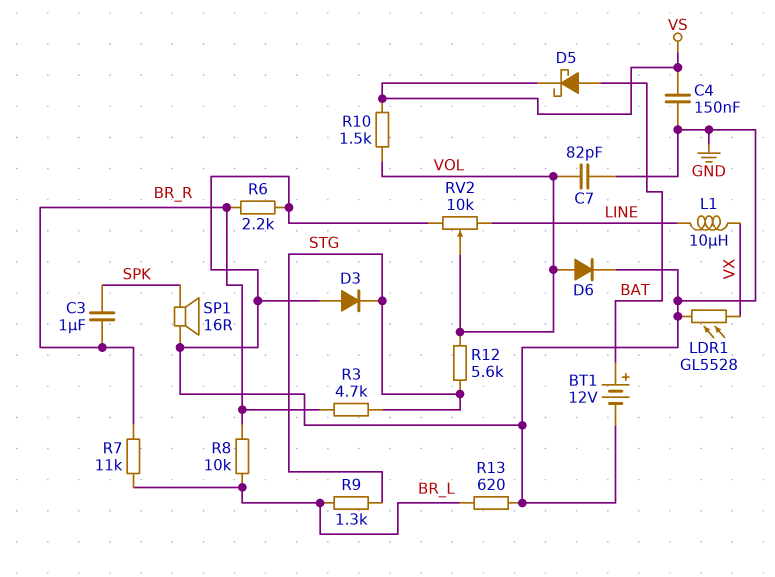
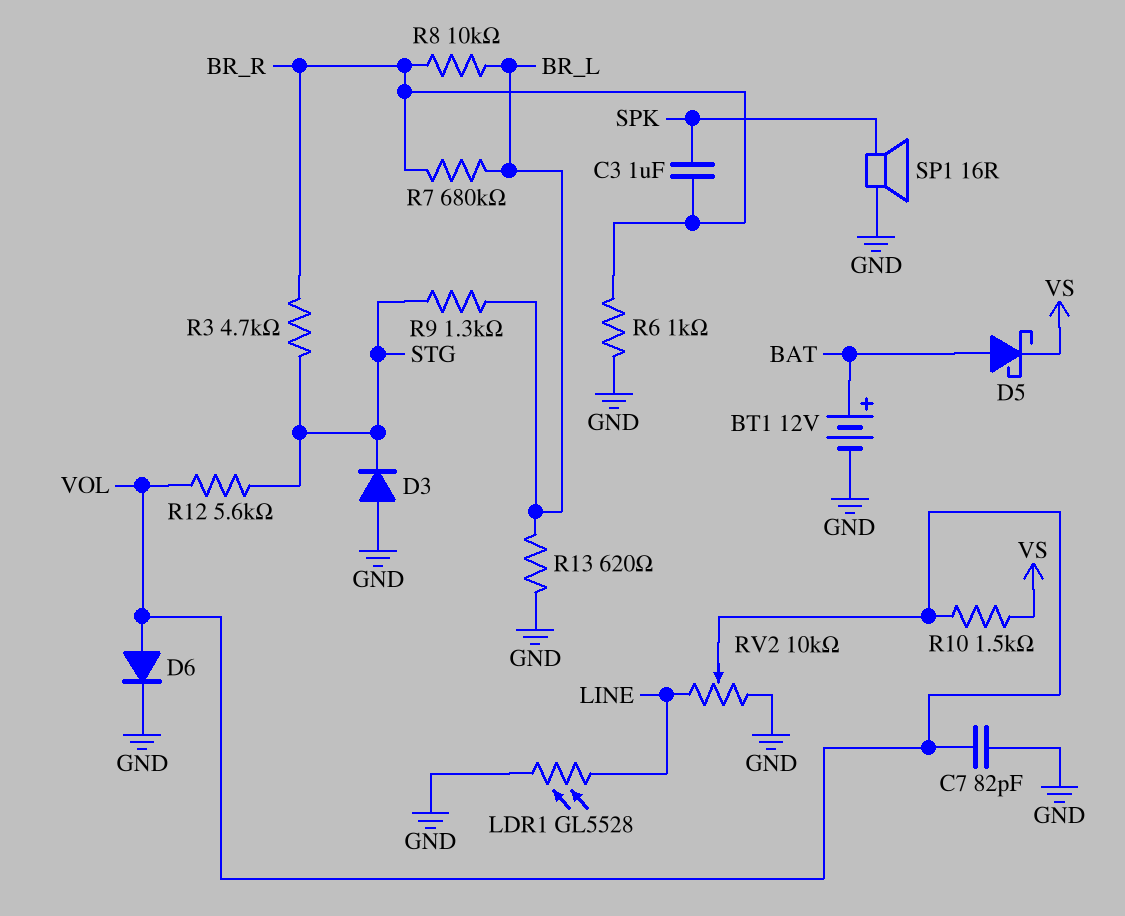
C4: 150nF (GND, VS) -> none
L1: 10uH (LINE, VX) -> none
LDR1: GL5528 (GND, VX) -> GL5528 (GND, LINE)
R6: 2.2k (BR_R, GND) -> 1k (BR_R, GND)
R7: 11k (BR_L, BR_R) -> 680k (BR_L, BR_R)

